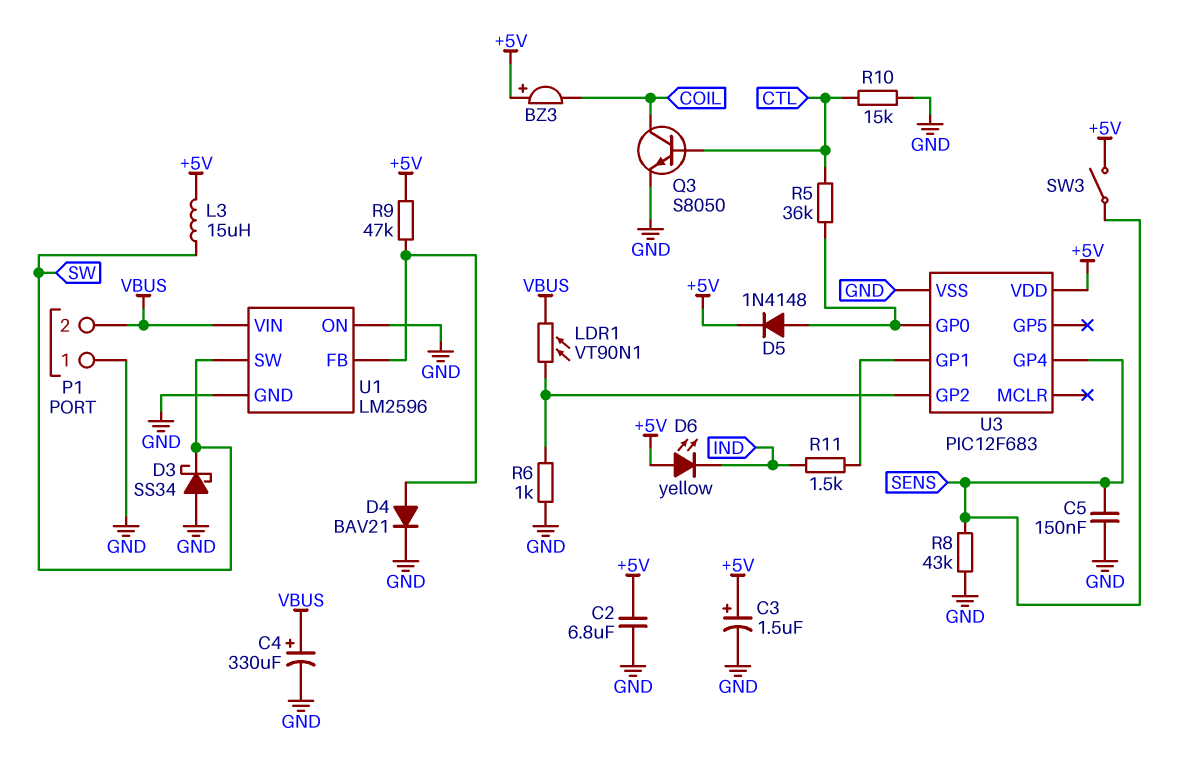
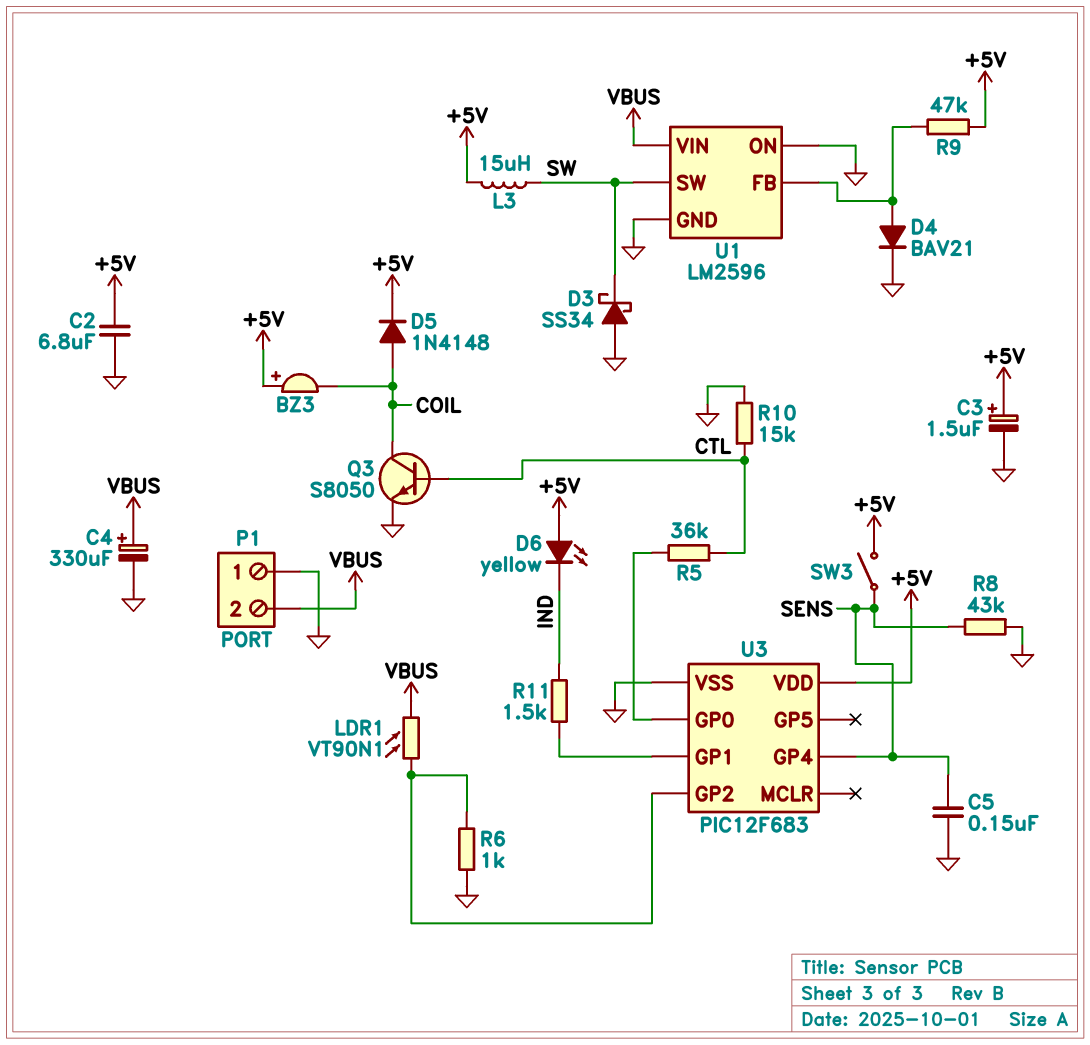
D5: diode 1N4148 (A U3/GP0, K +5V) -> diode 1N4148 (A COIL, K +5V)

